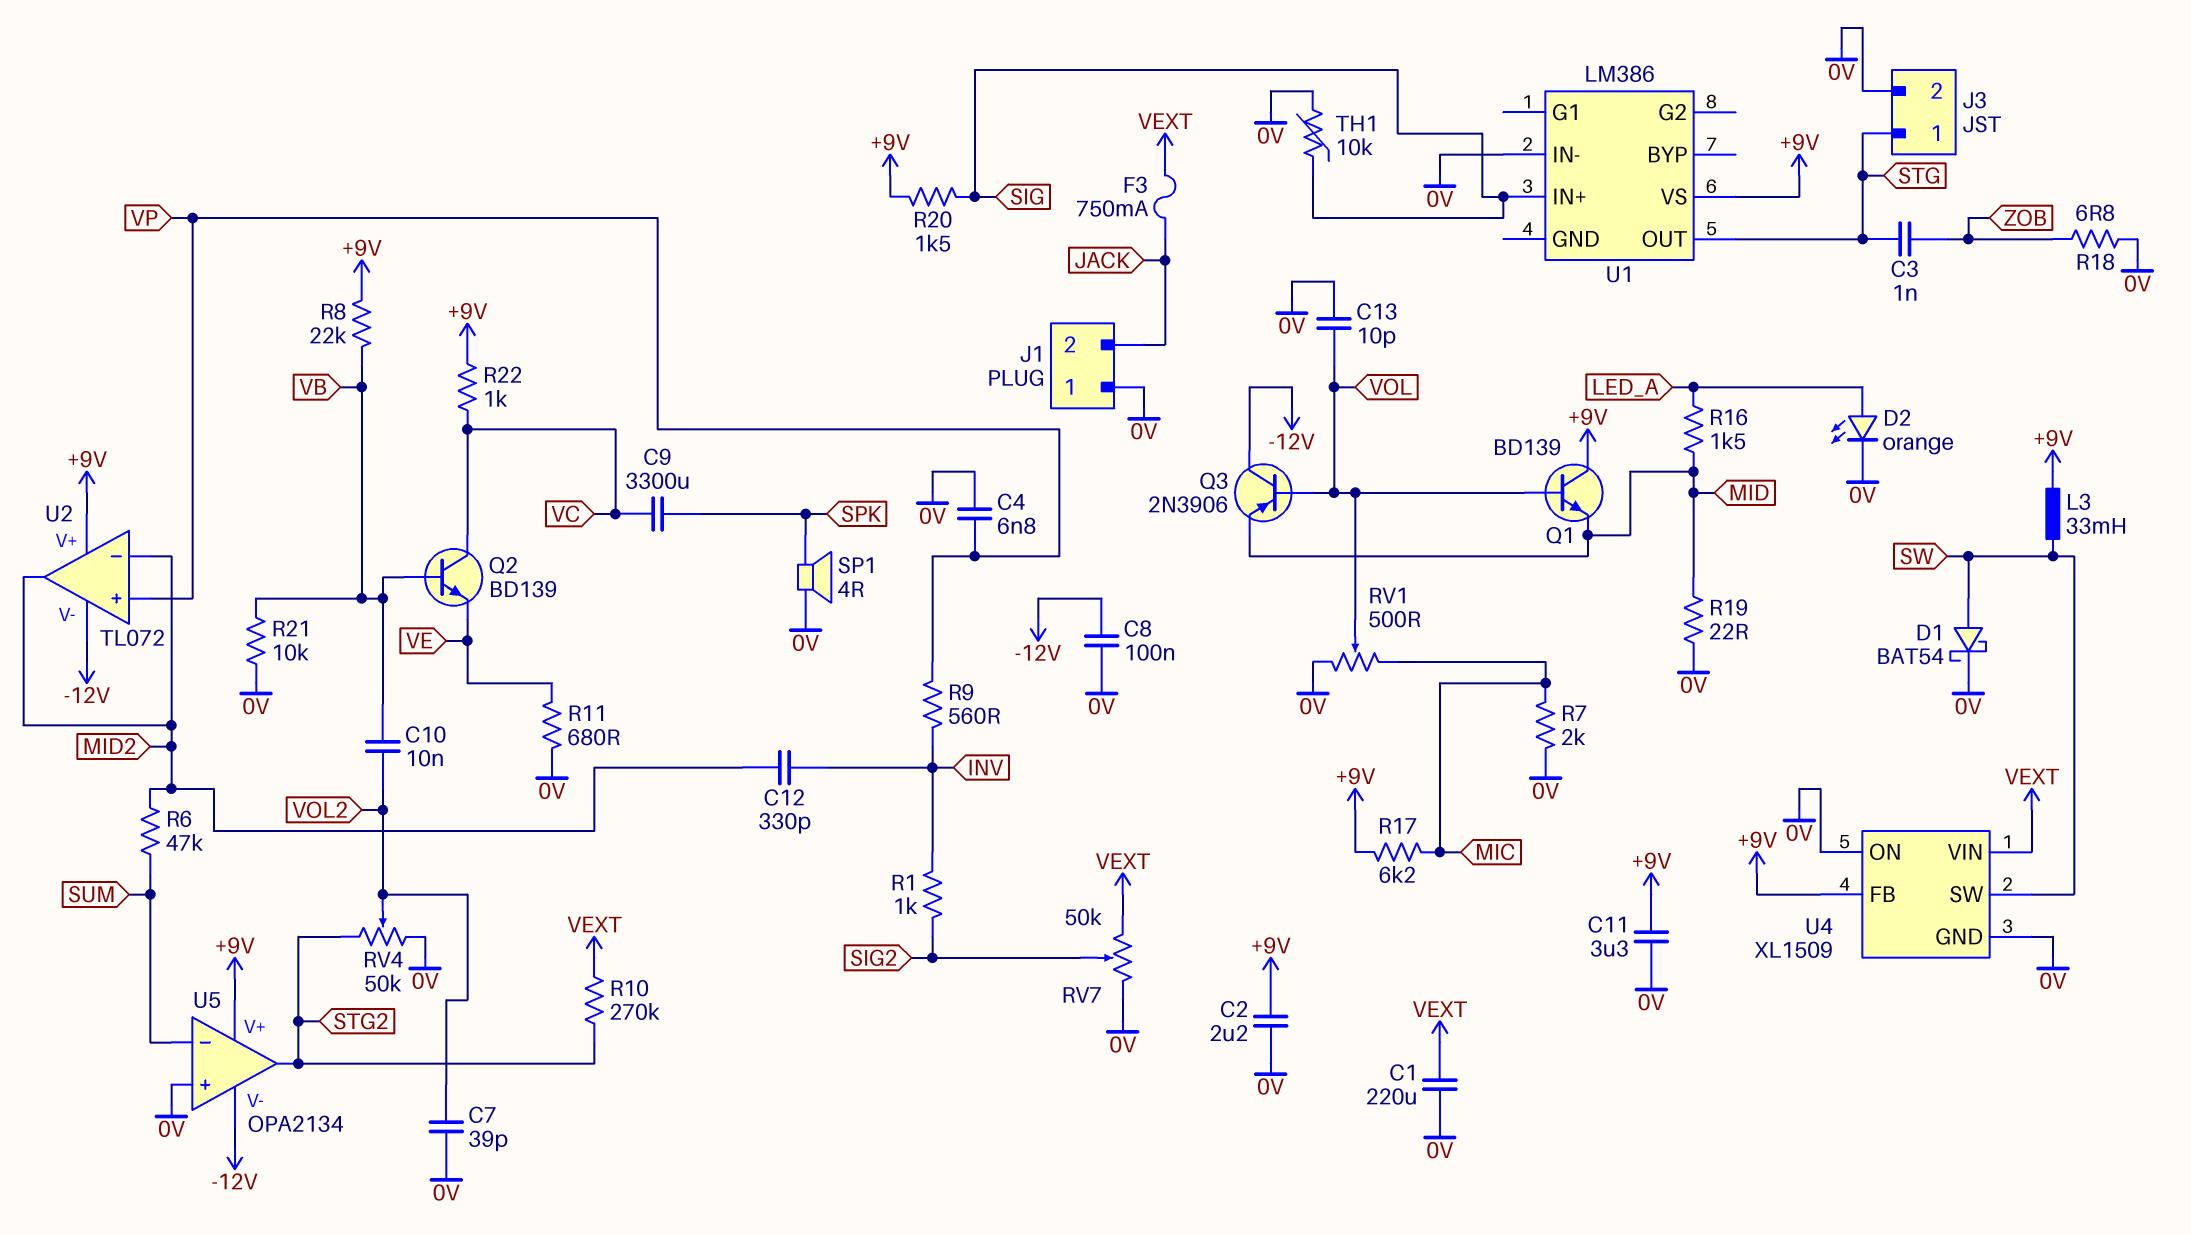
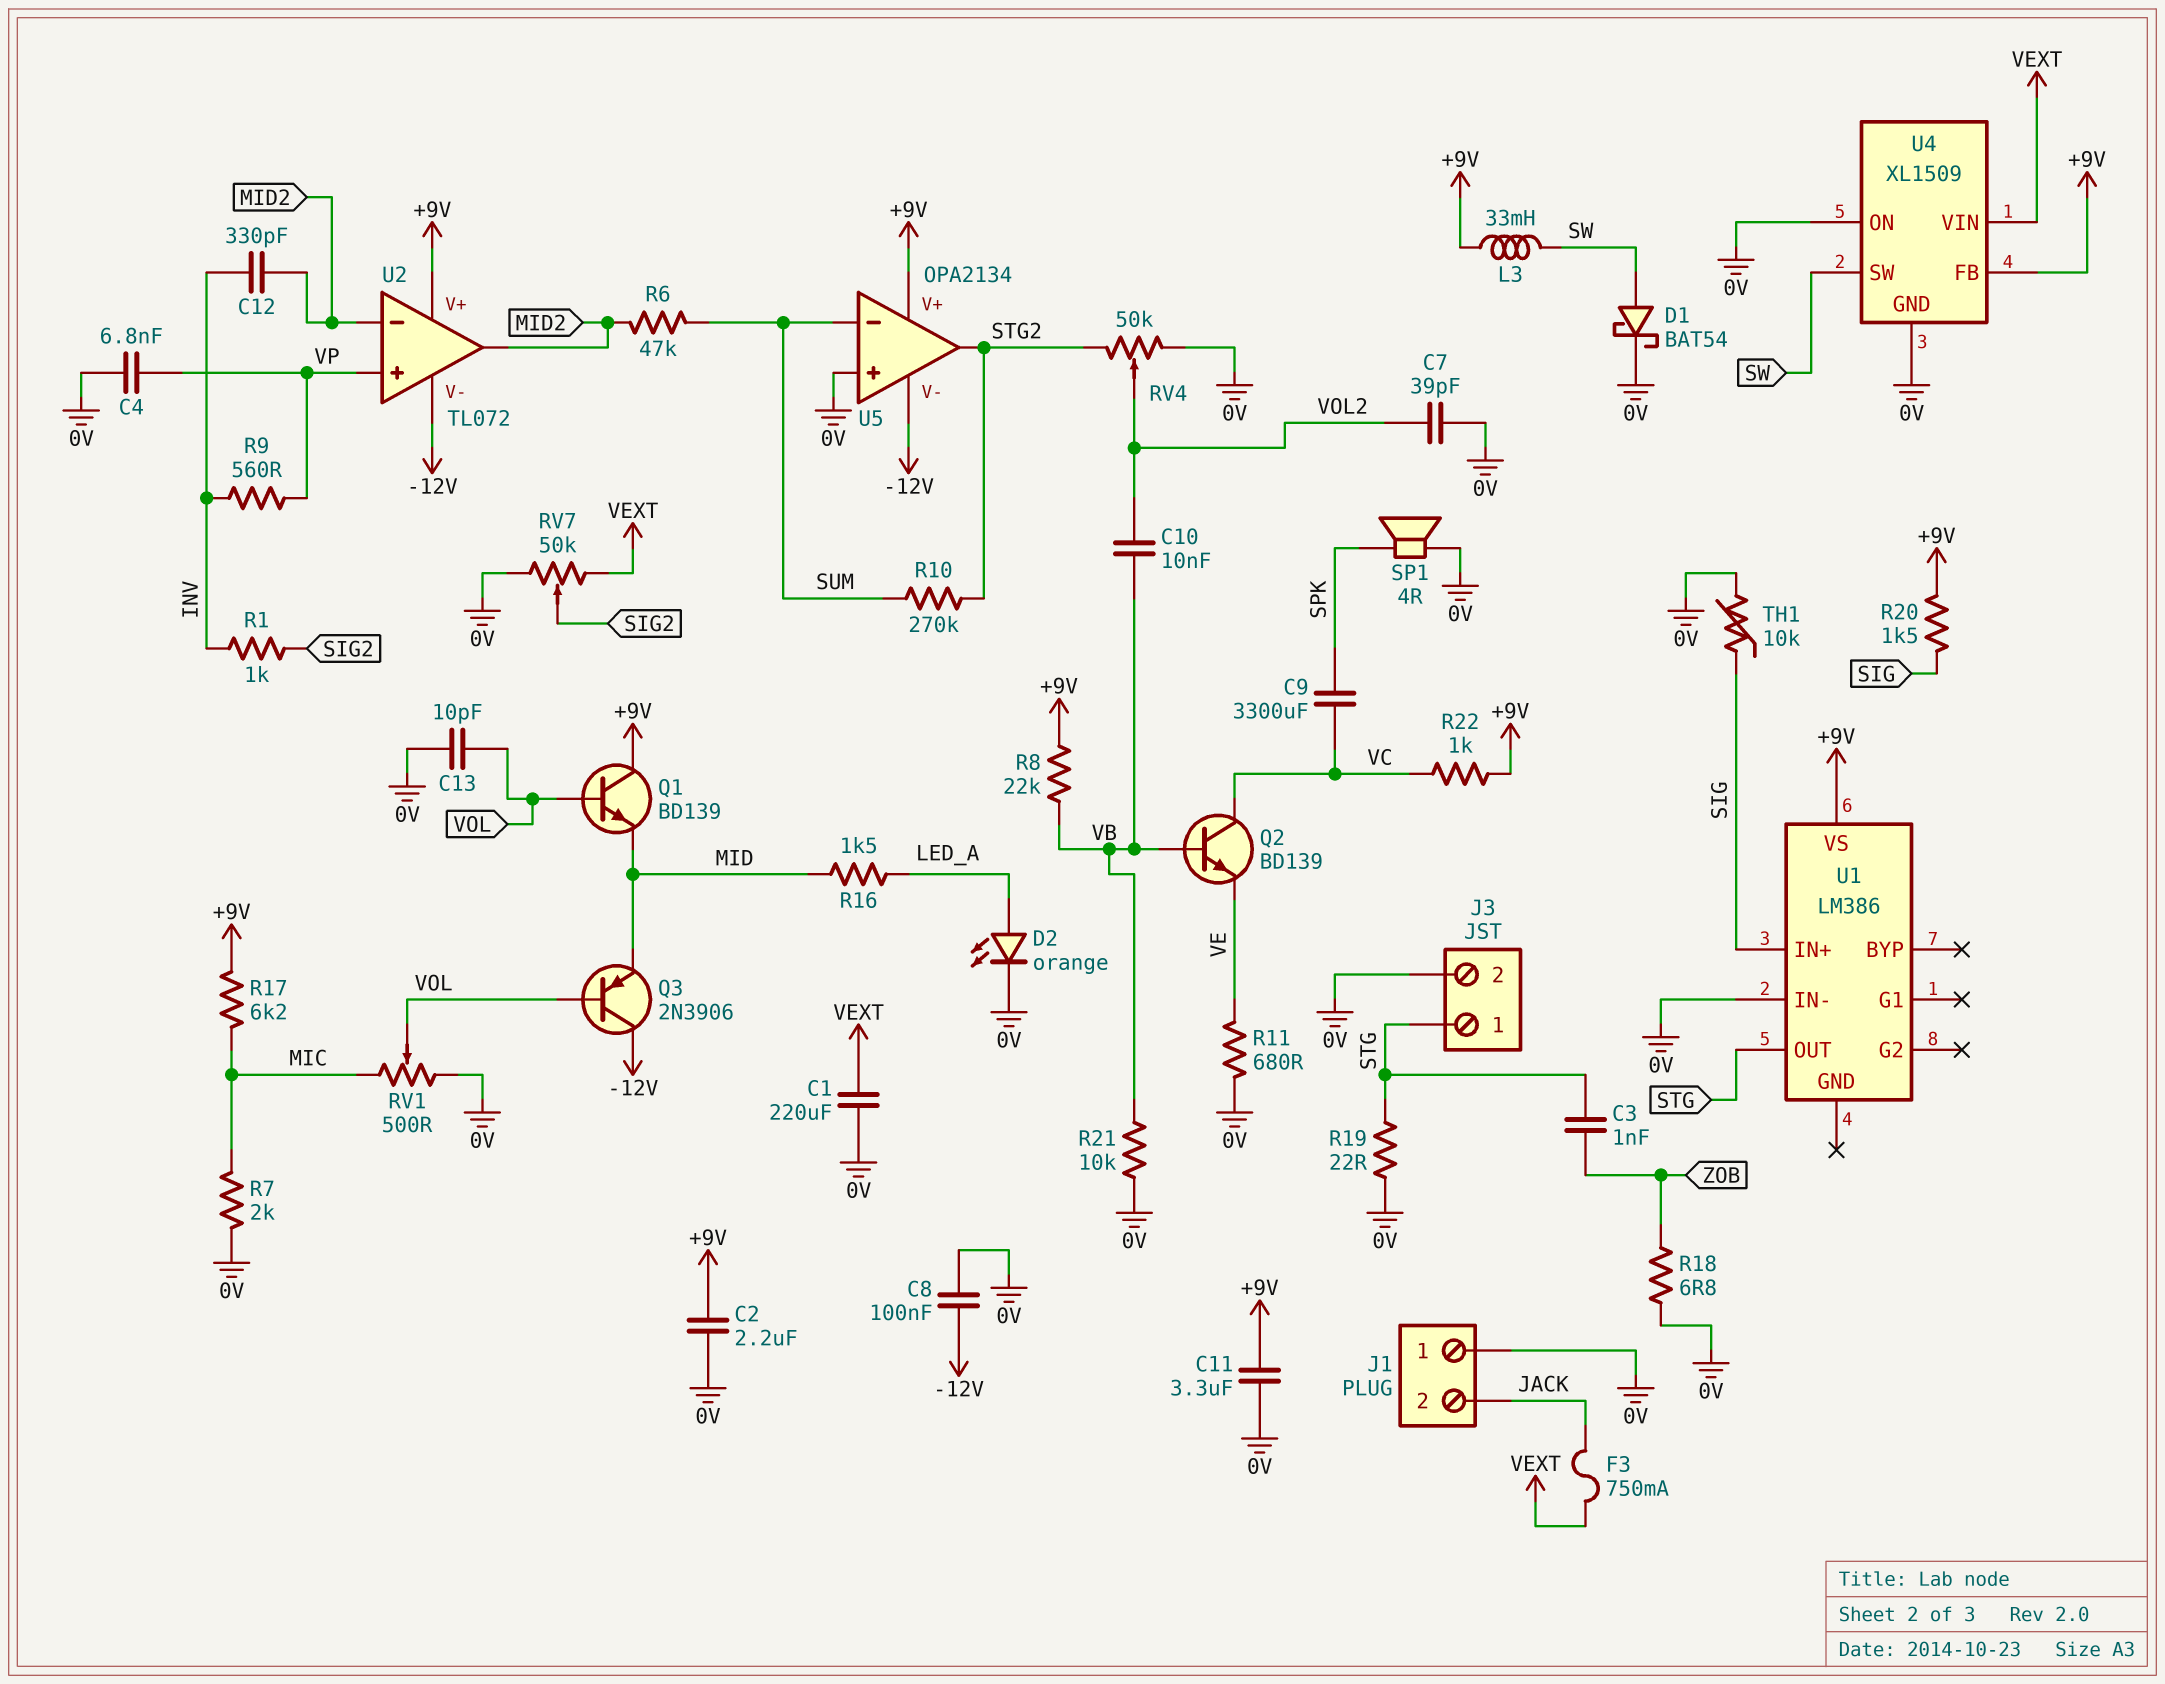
R10: 270k (STG2, VEXT) -> 270k (STG2, SUM)
R19: 22 (0V, MID) -> 22 (0V, STG)

